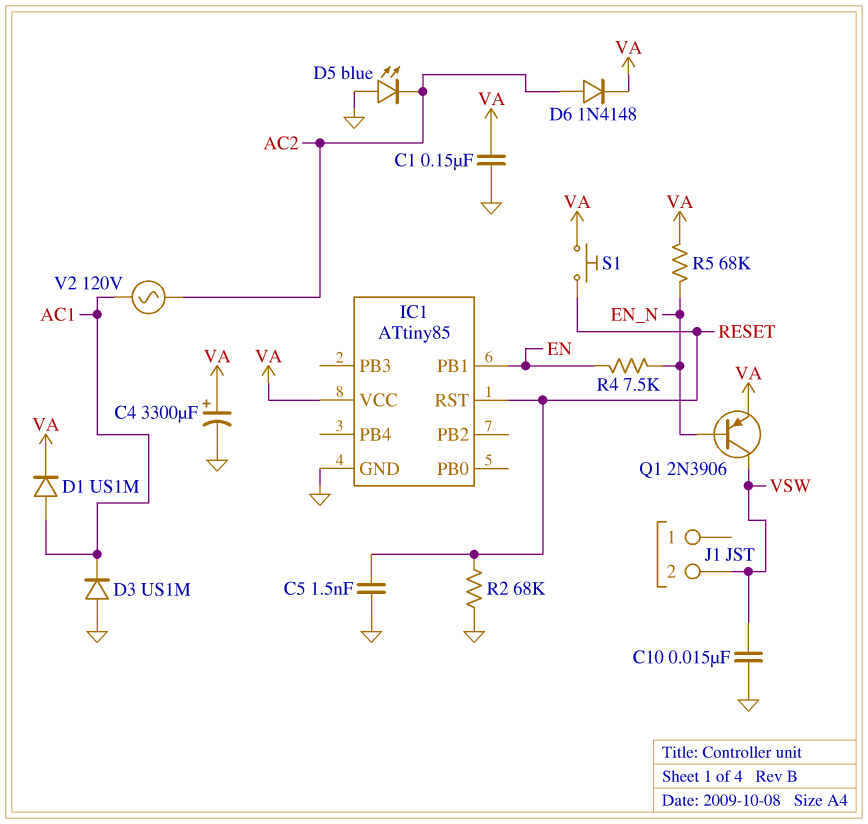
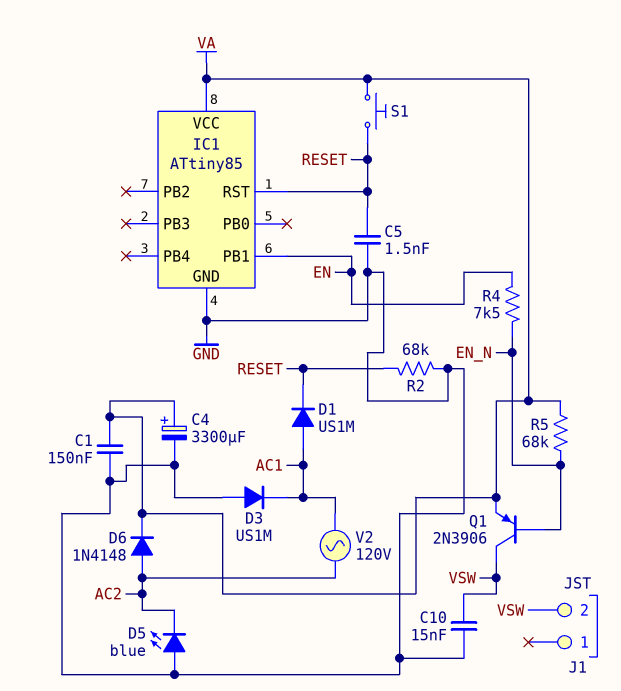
D1: diode US1M (A AC1, K VA) -> diode US1M (A AC1, K RESET)

